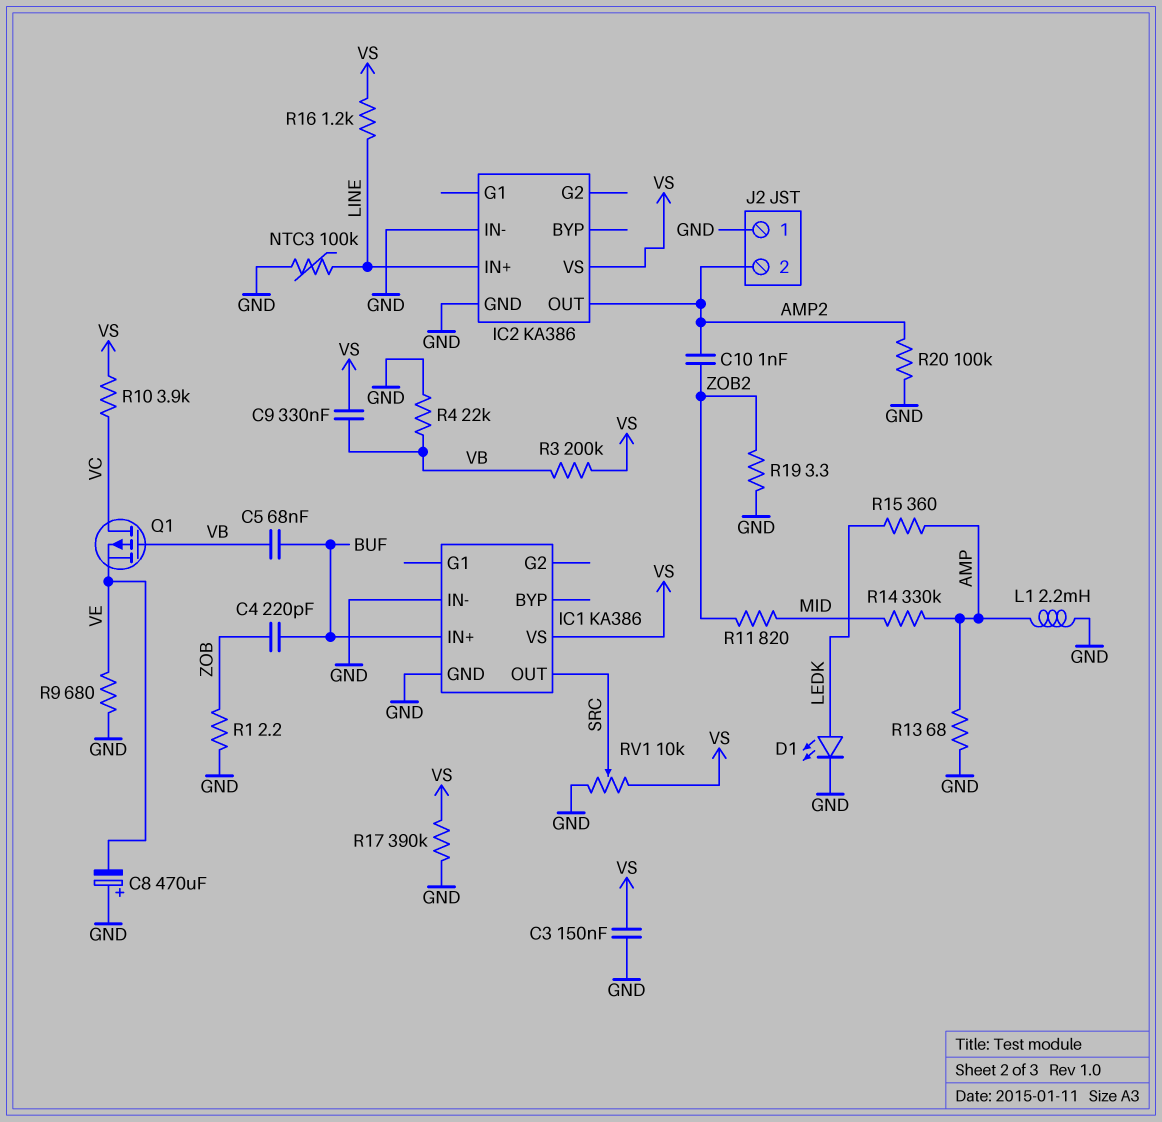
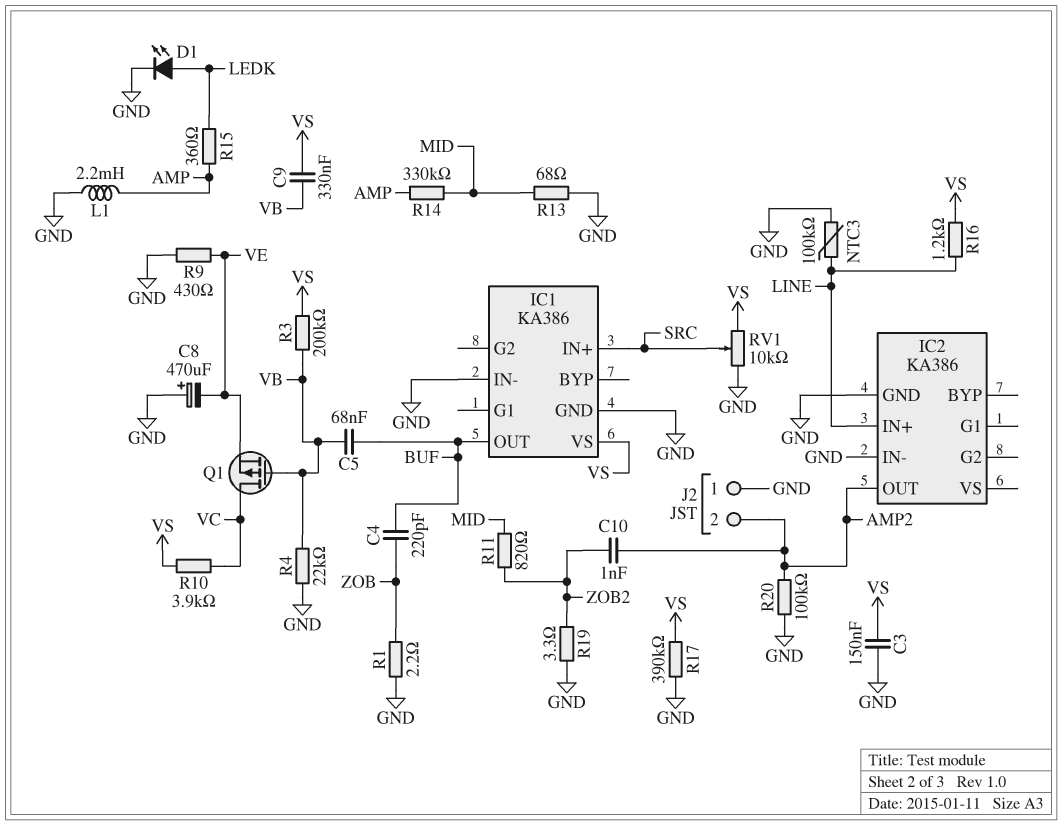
IC1 pin IN+: BUF -> SRC
IC1 pin OUT: SRC -> BUF
IC2 pin VS: VS -> none
R9: 680 (GND, VE) -> 430 (GND, VE)
R13: 68 (AMP, GND) -> 68 (GND, MID)

